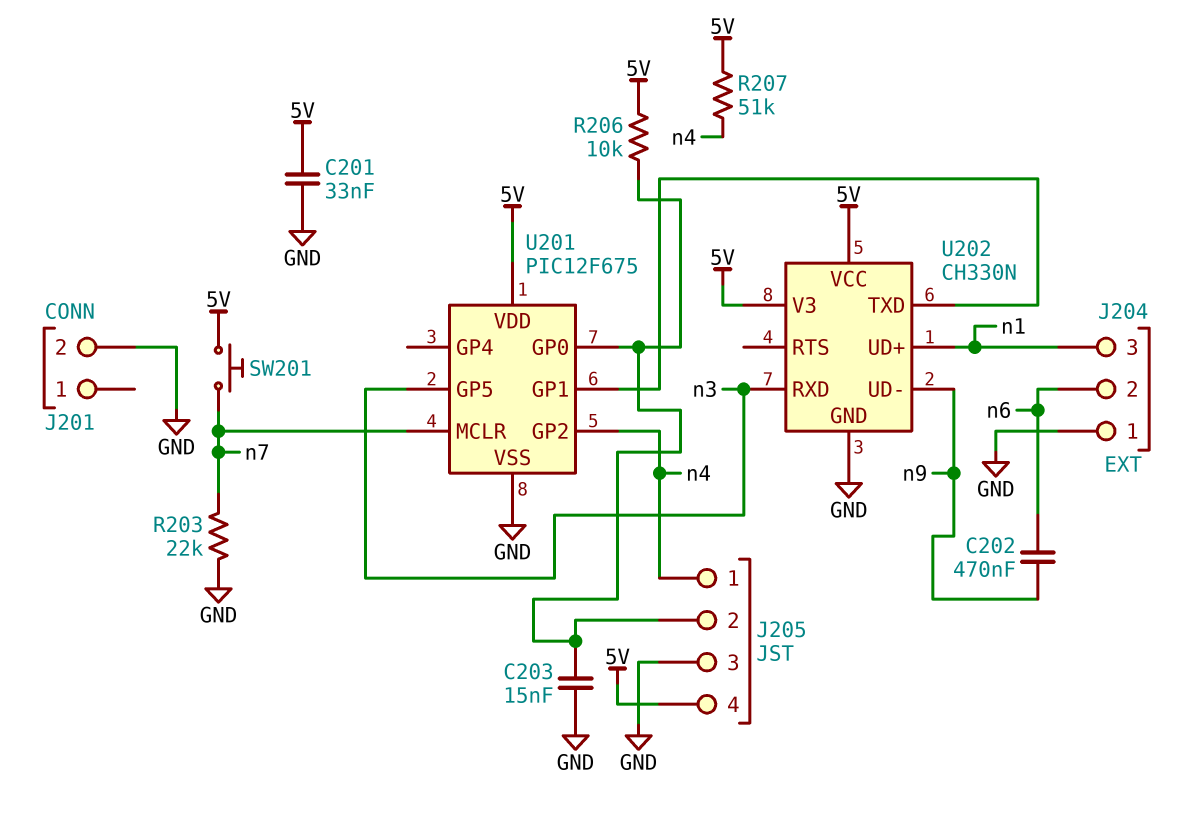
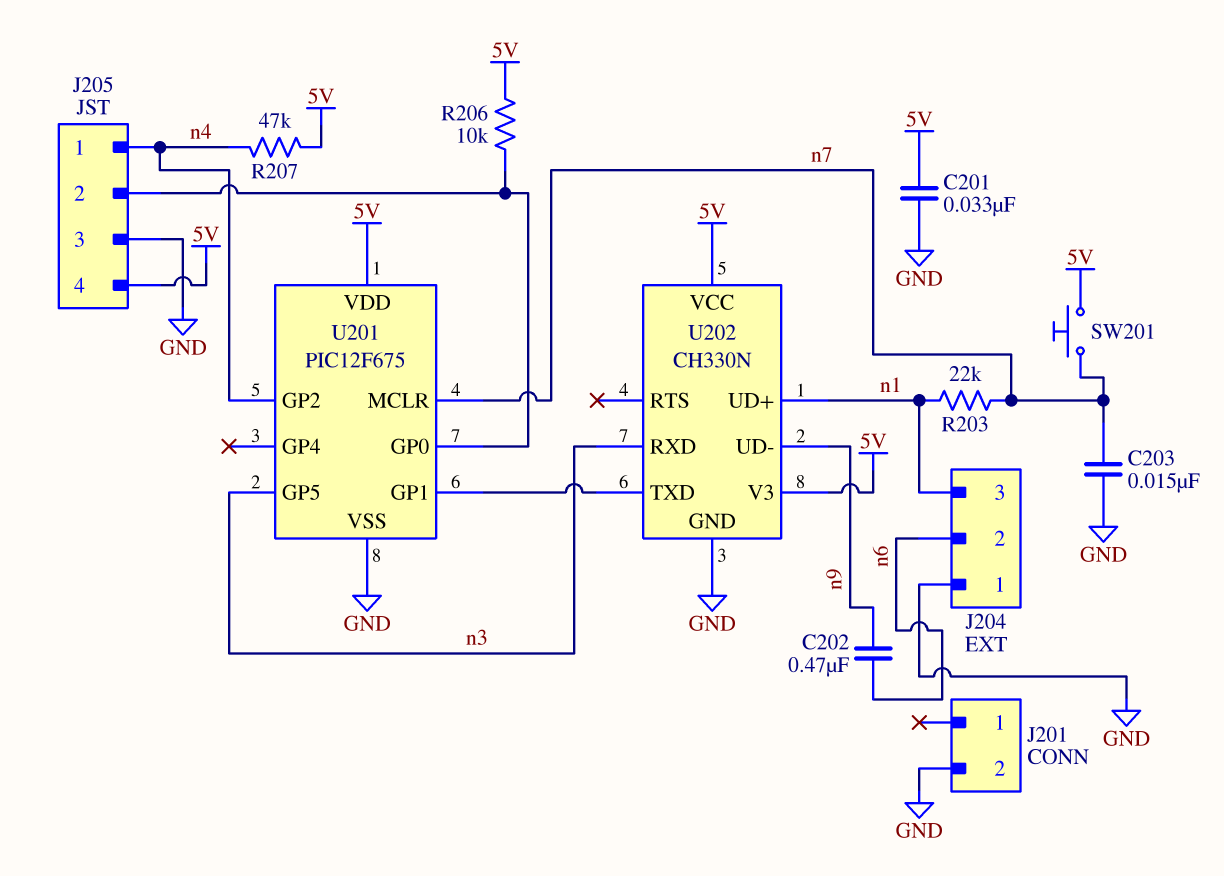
C203: 15nF (GND, J205/2) -> 15nF (GND, n7)
R203: 22k (GND, n7) -> 22k (n1, n7)
R207: 51k (5V, n4) -> 47k (5V, n4)

